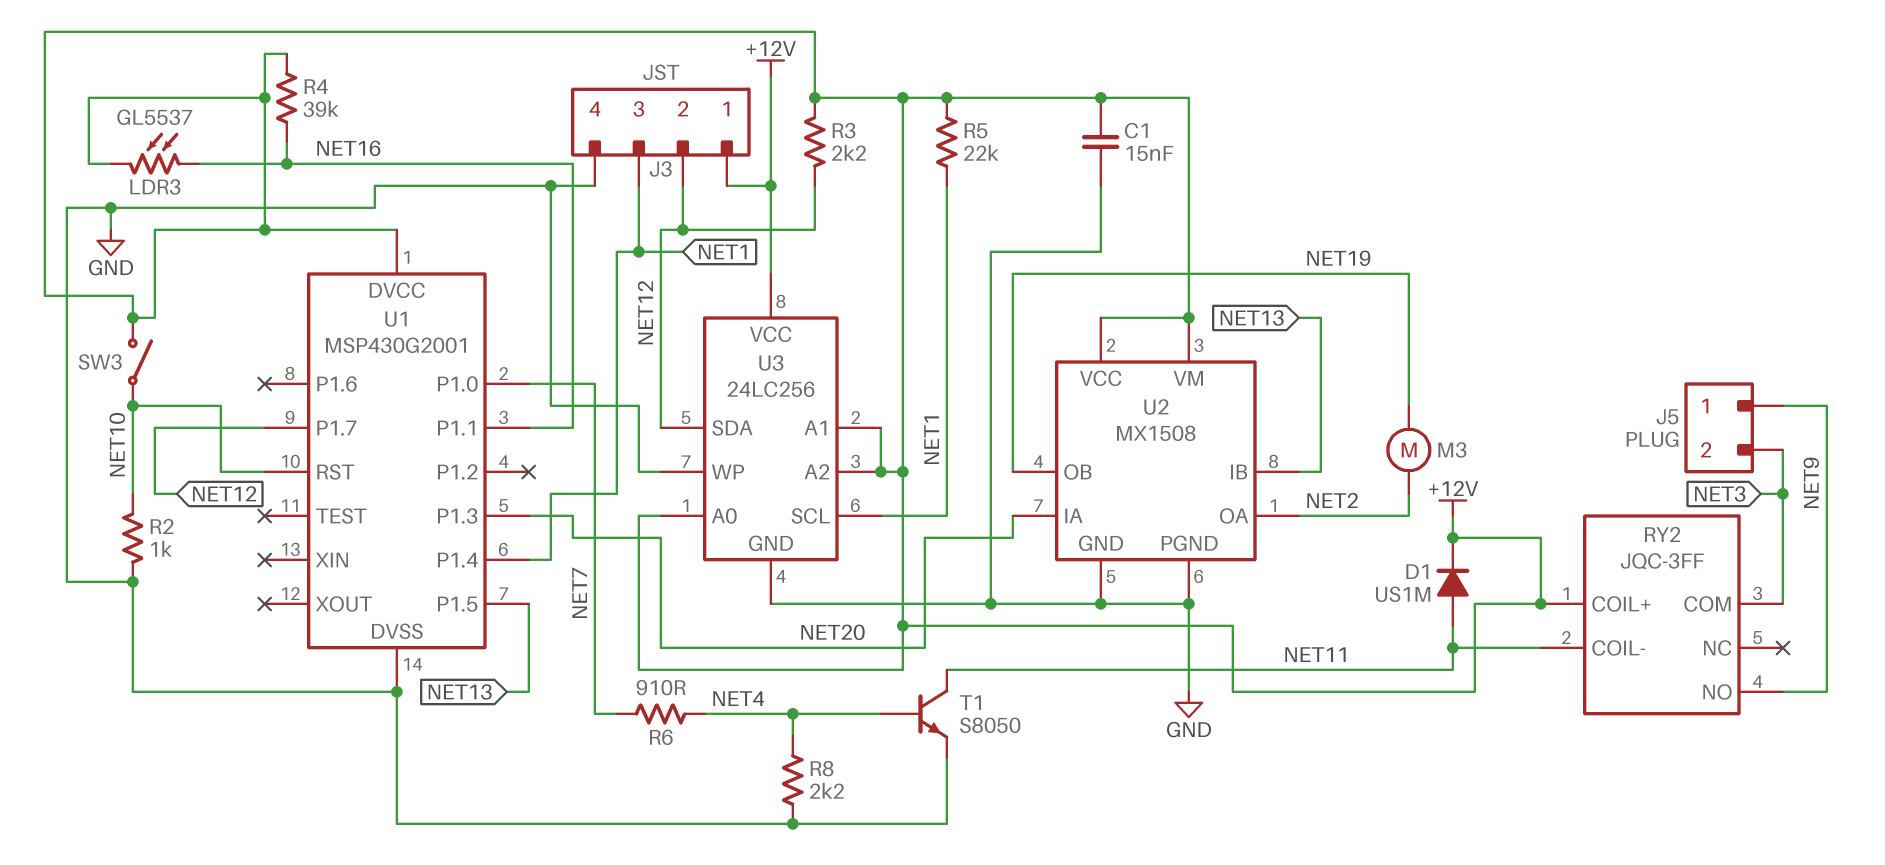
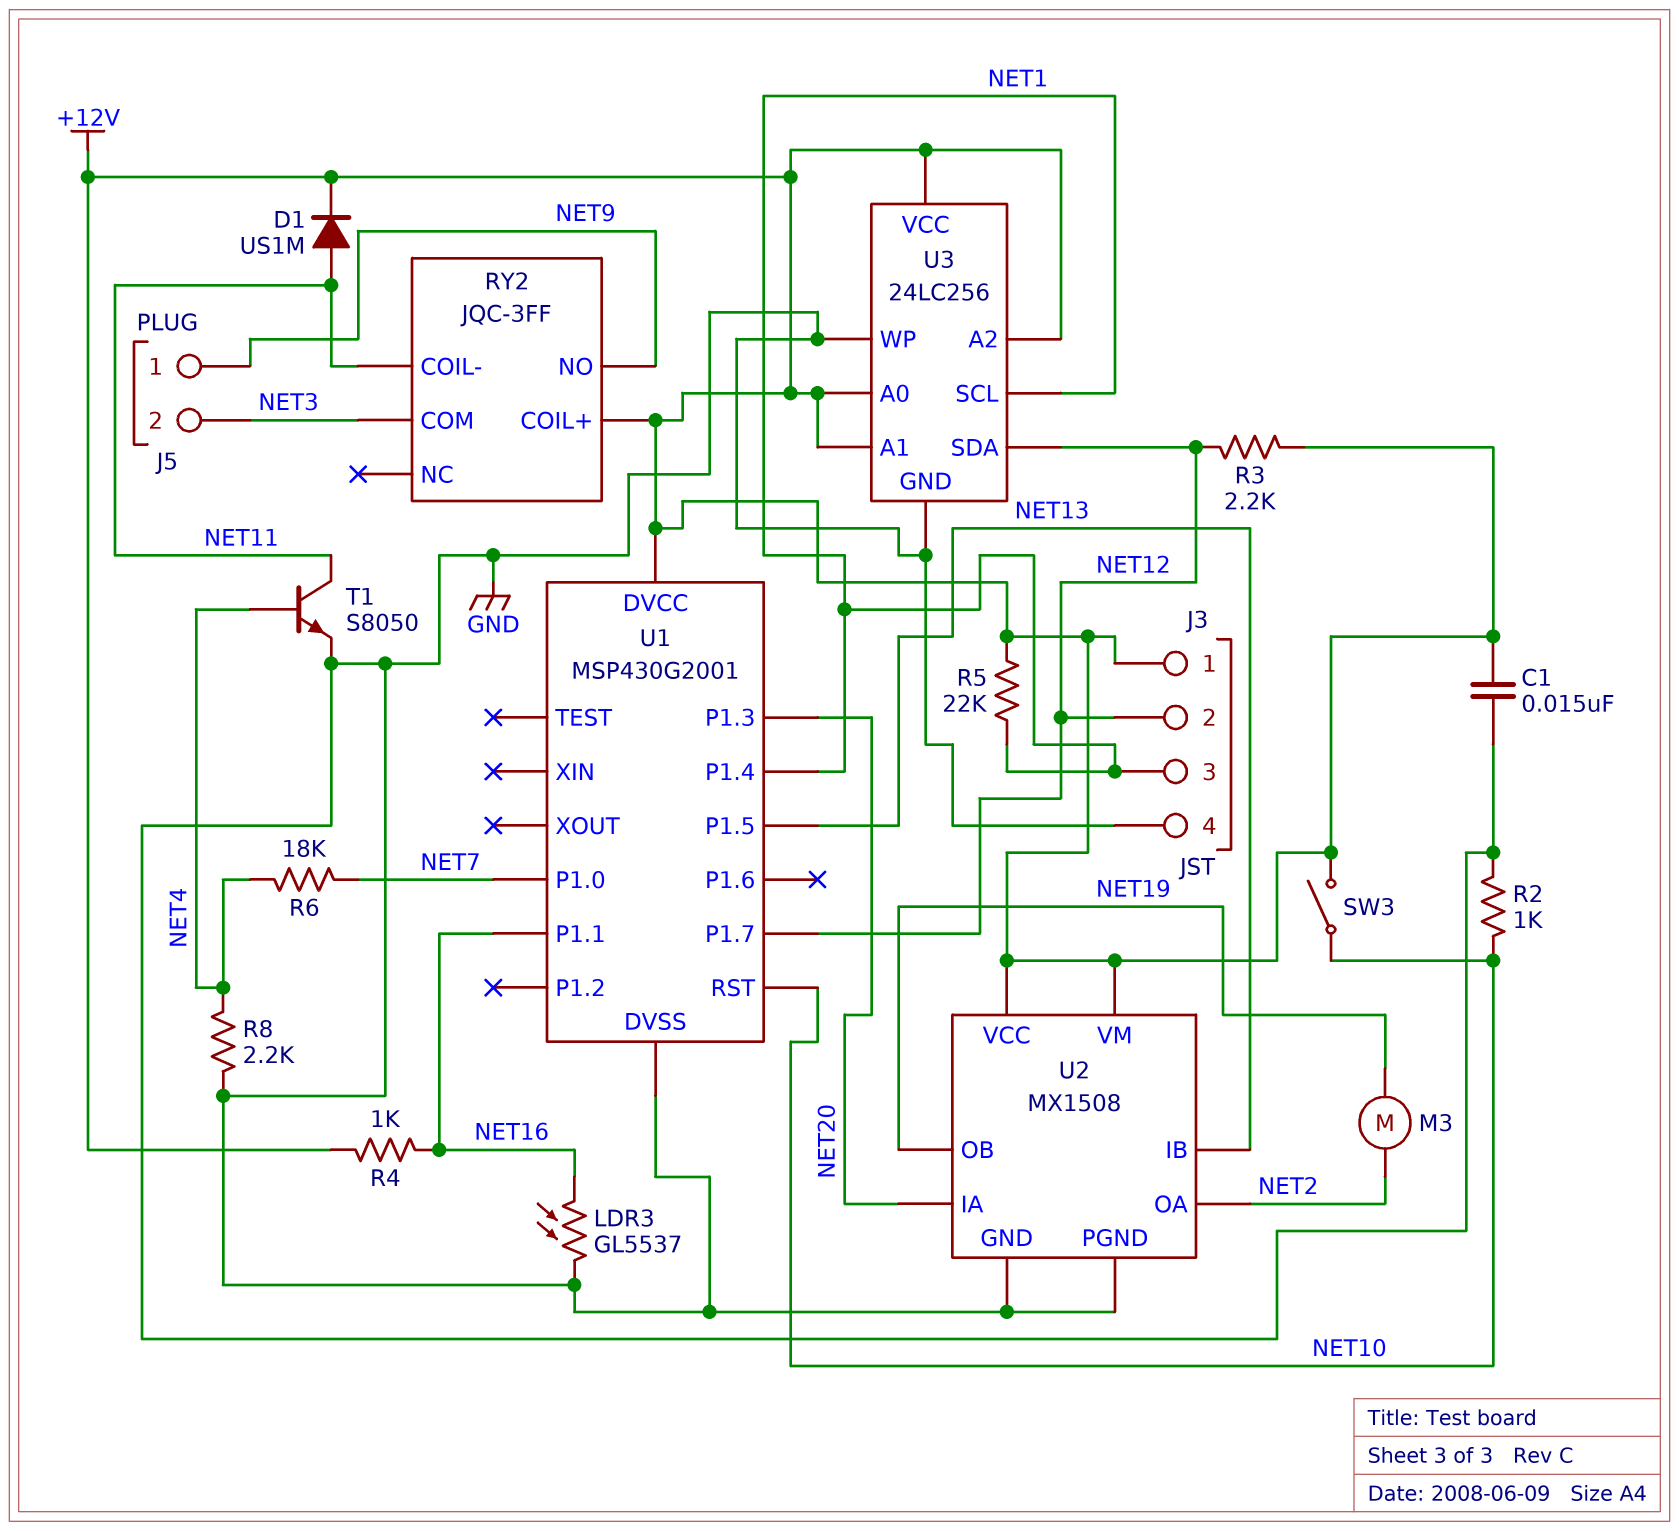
LDR3: GL5537 (+12V, NET16) -> GL5537 (GND, NET16)
R4: 39k (+12V, NET16) -> 1k (+12V, NET16)
R6: 910 (NET4, NET7) -> 18k (NET4, NET7)

